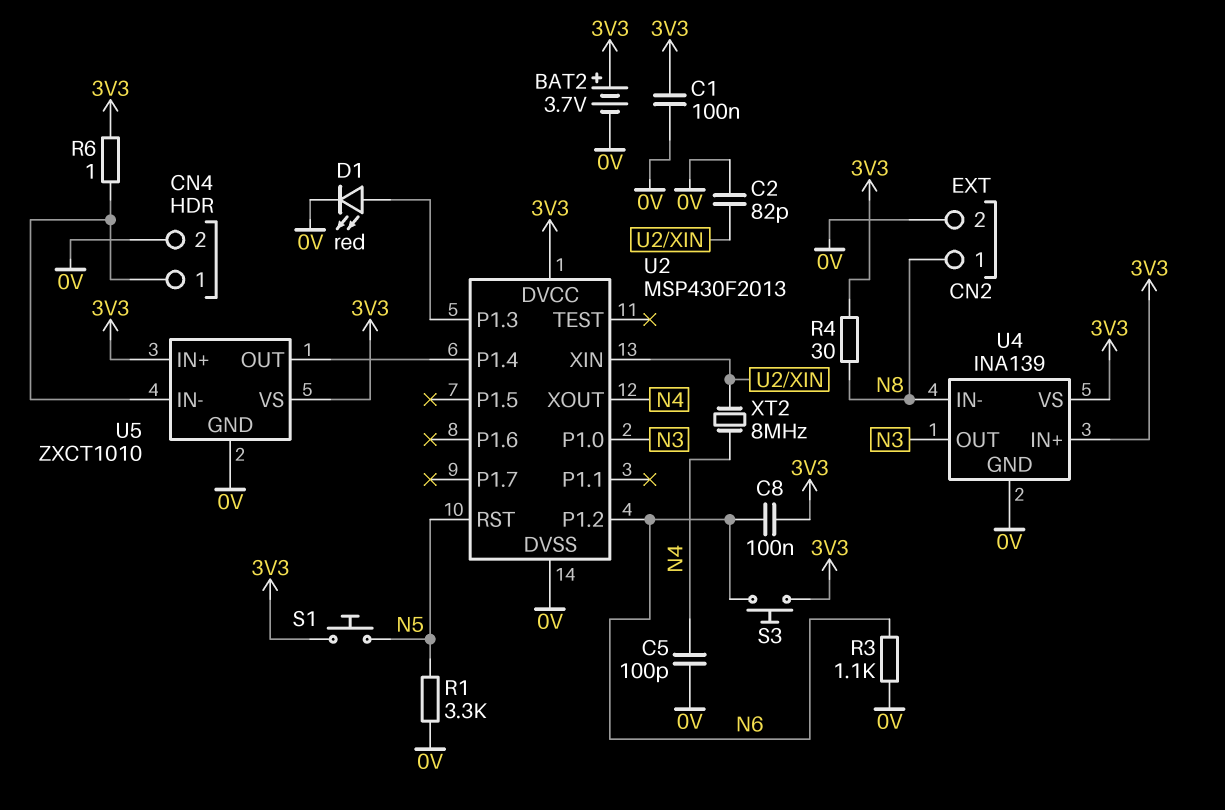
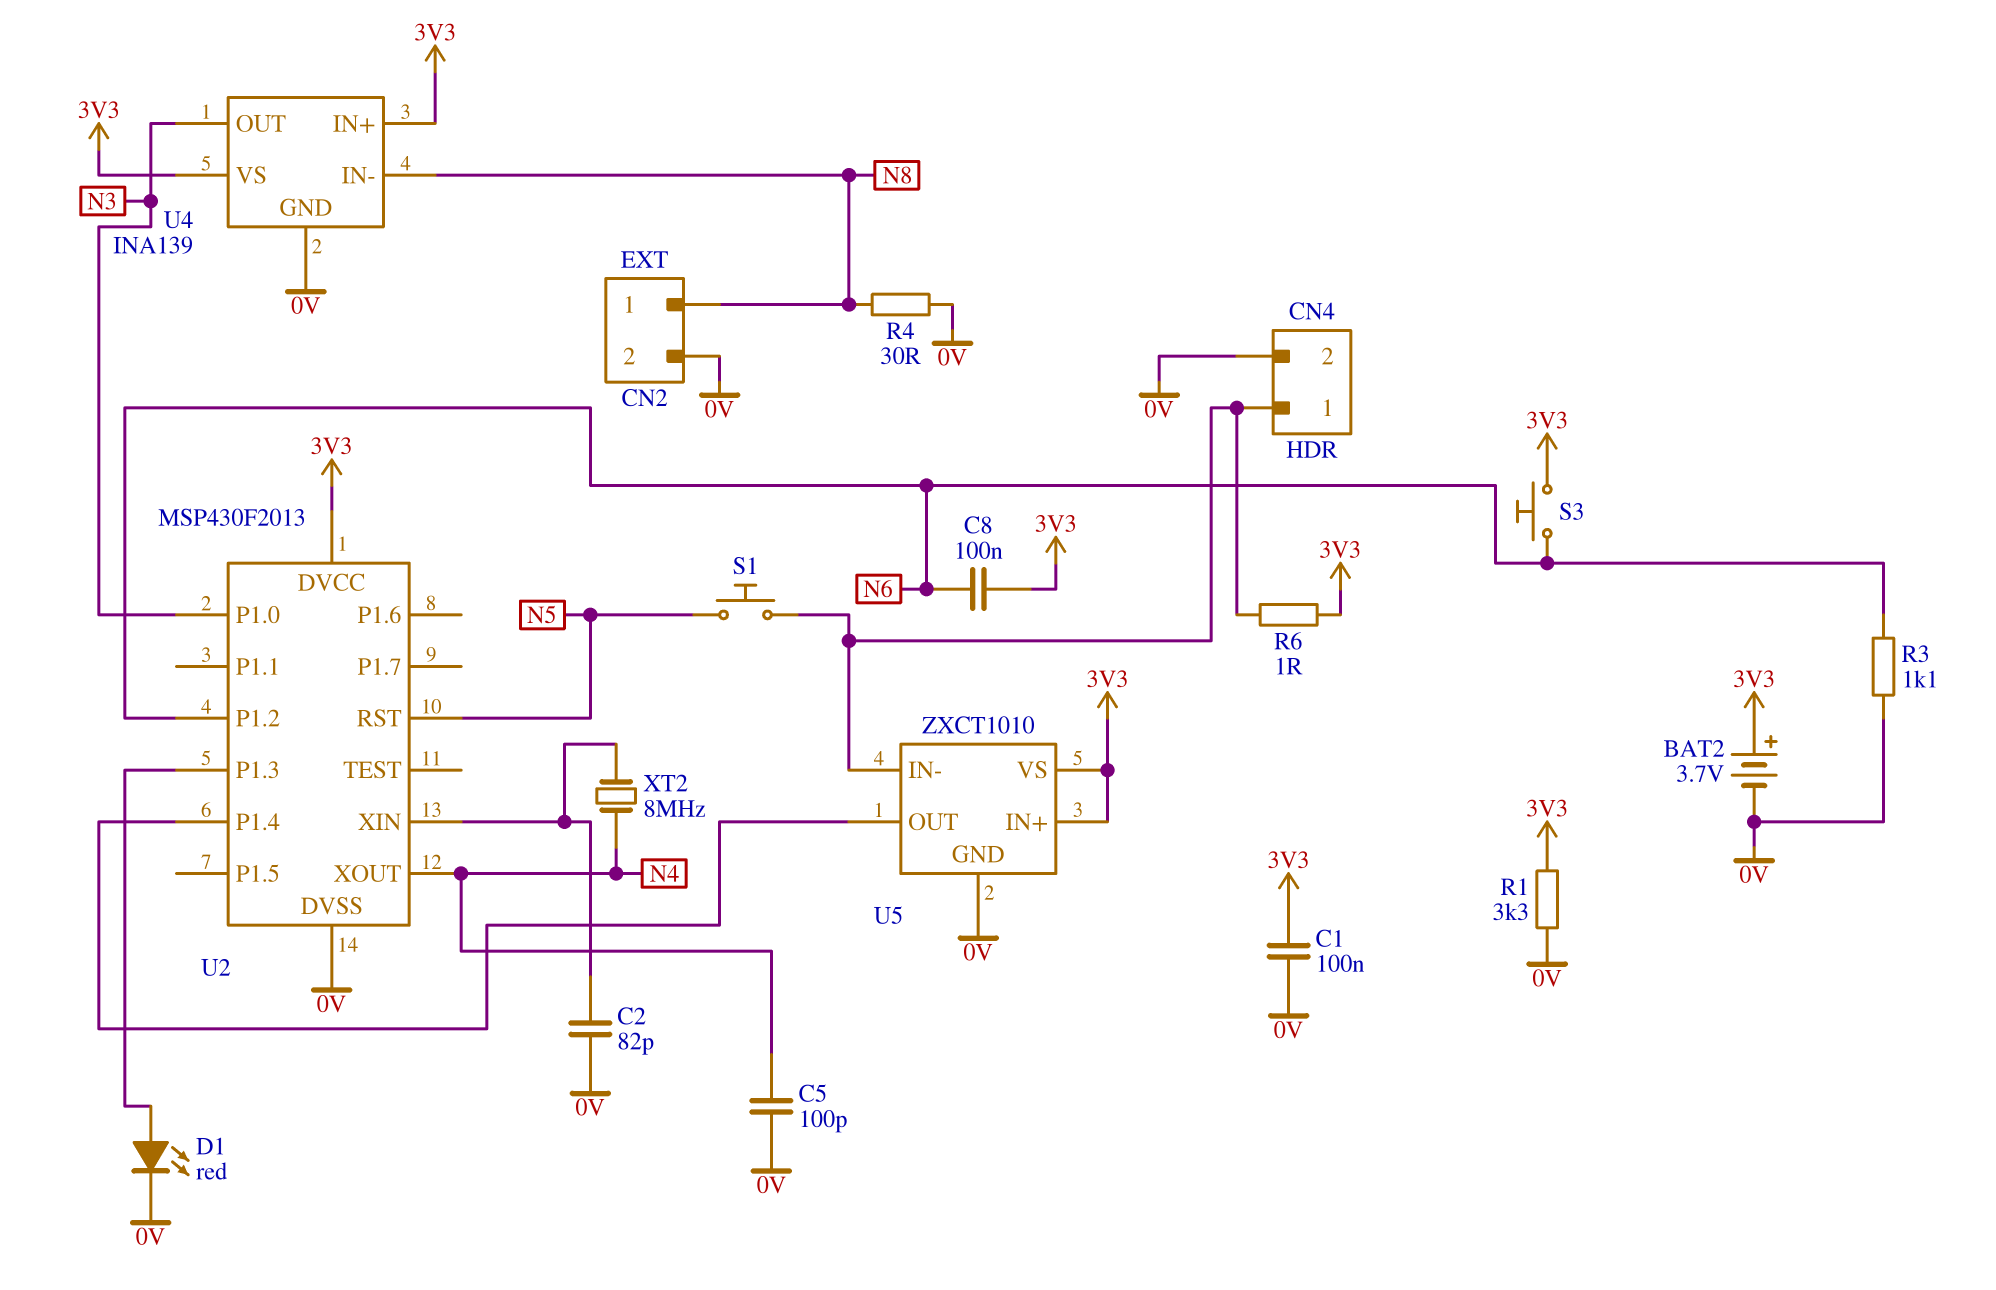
R1: 3.3k (0V, N5) -> 3.3k (0V, 3V3)
R4: 30 (3V3, N8) -> 30 (0V, N8)
S1: button (3V3, N5) -> button (CN4/1, N5)

